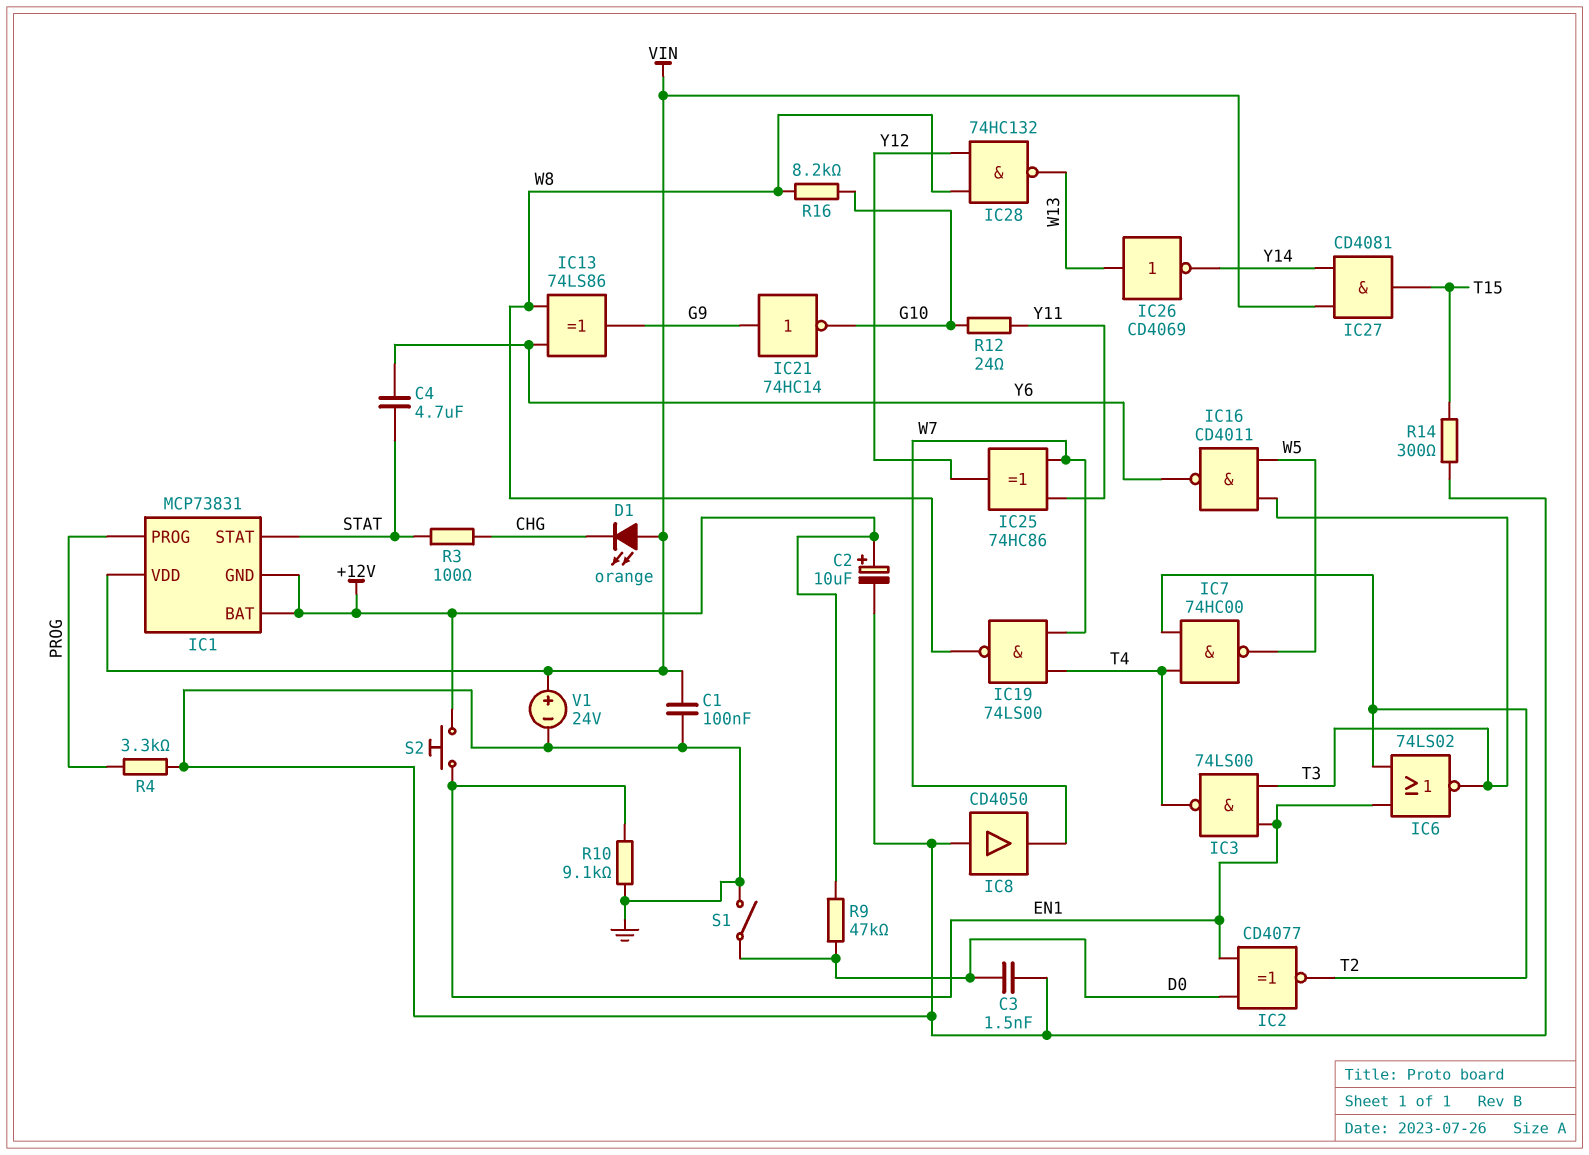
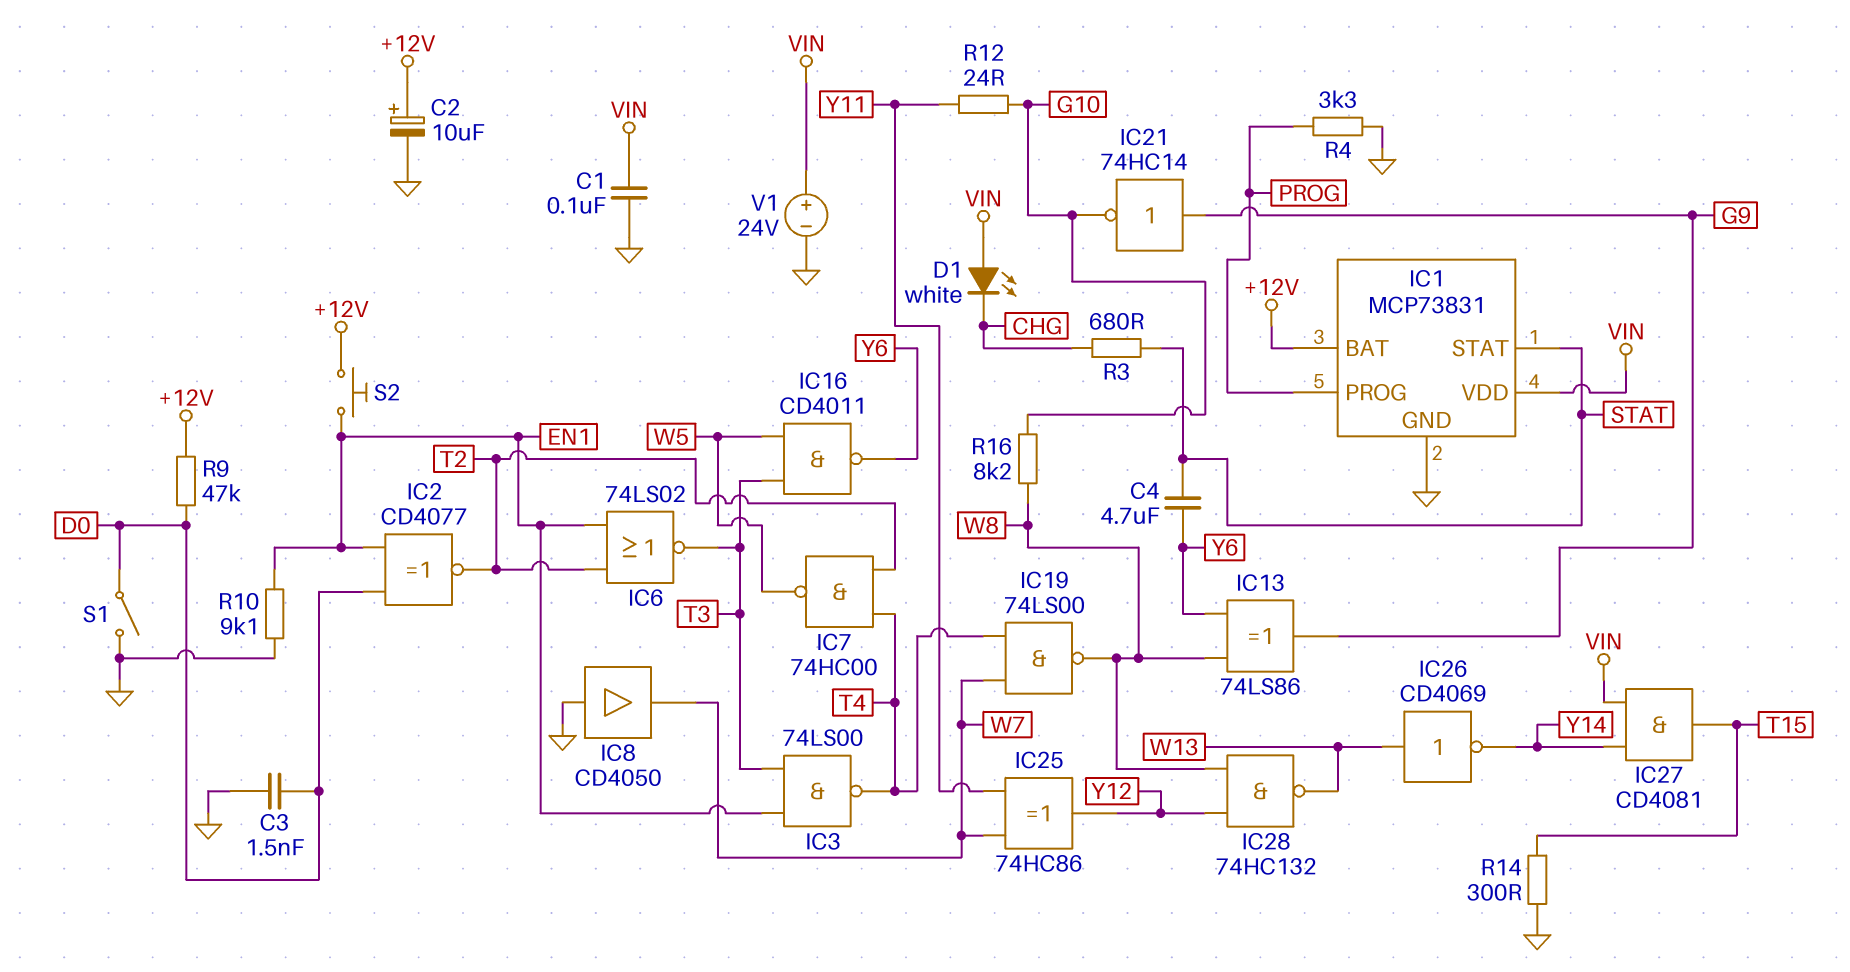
D1: LED orange (A VIN, K CHG) -> LED white (A VIN, K CHG)
IC1 pin GND: +12V -> GND
R3: 100 (CHG, STAT) -> 680 (CHG, STAT)

